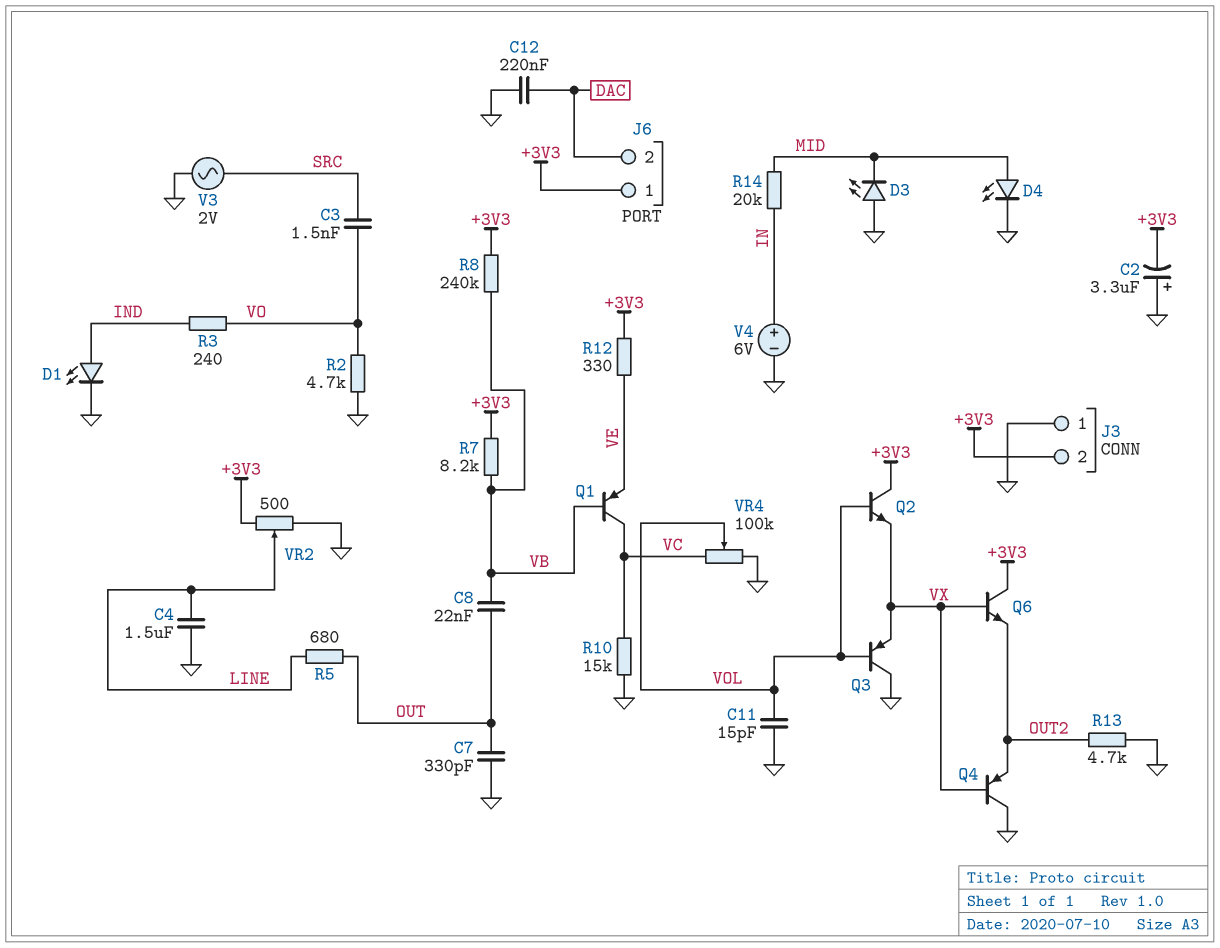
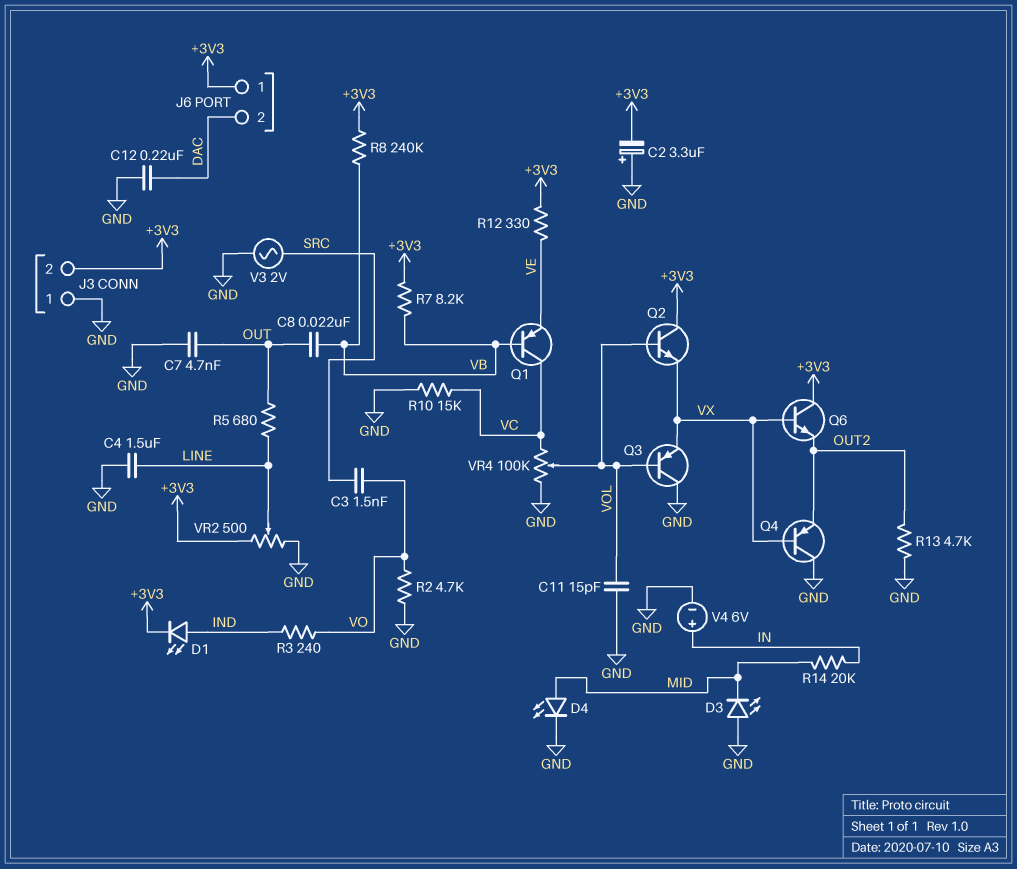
C7: 330pF (GND, OUT) -> 4.7nF (GND, OUT)
D1: LED (A IND, K GND) -> LED (A IND, K +3V3)

